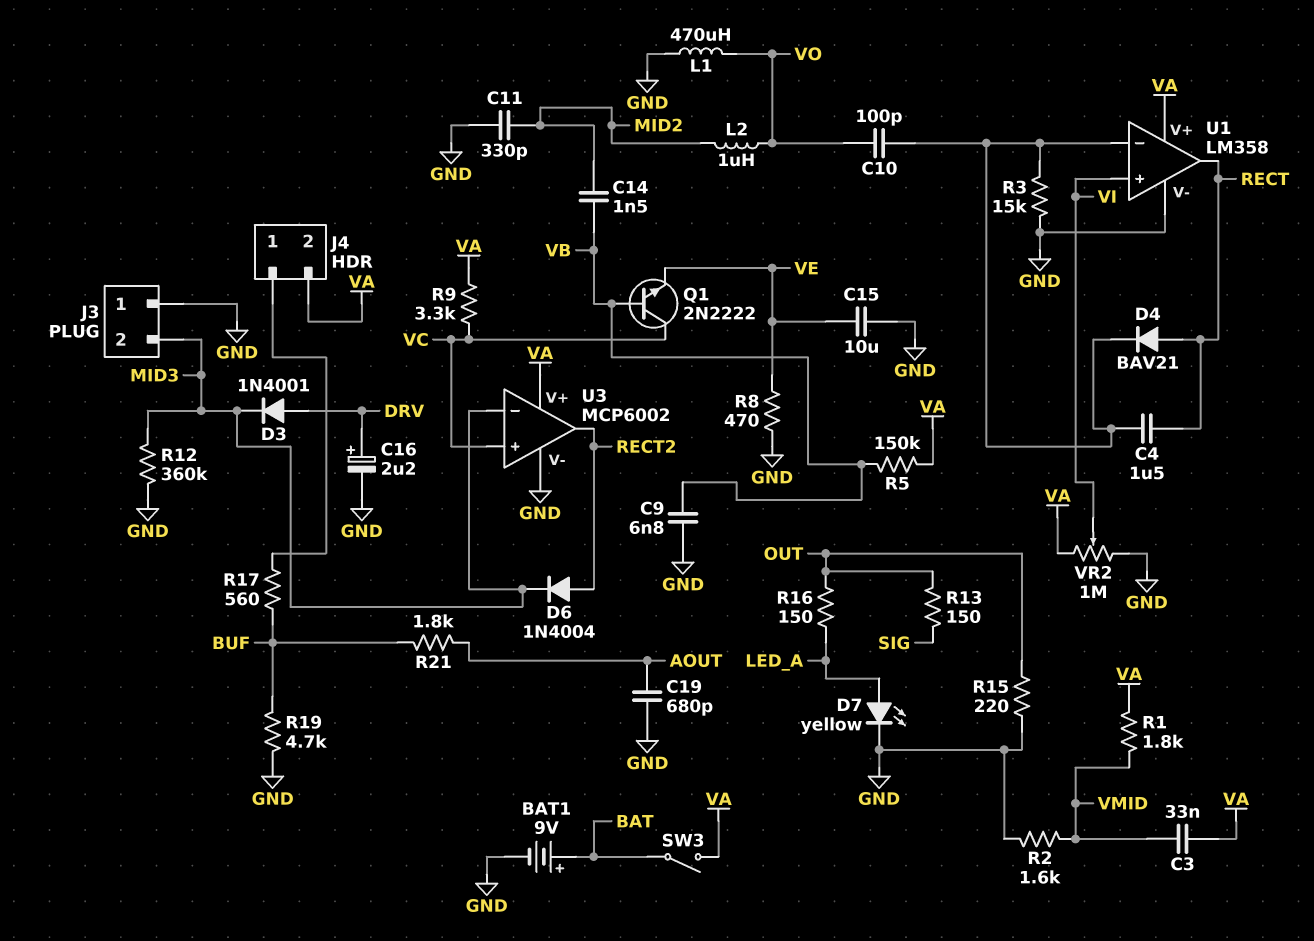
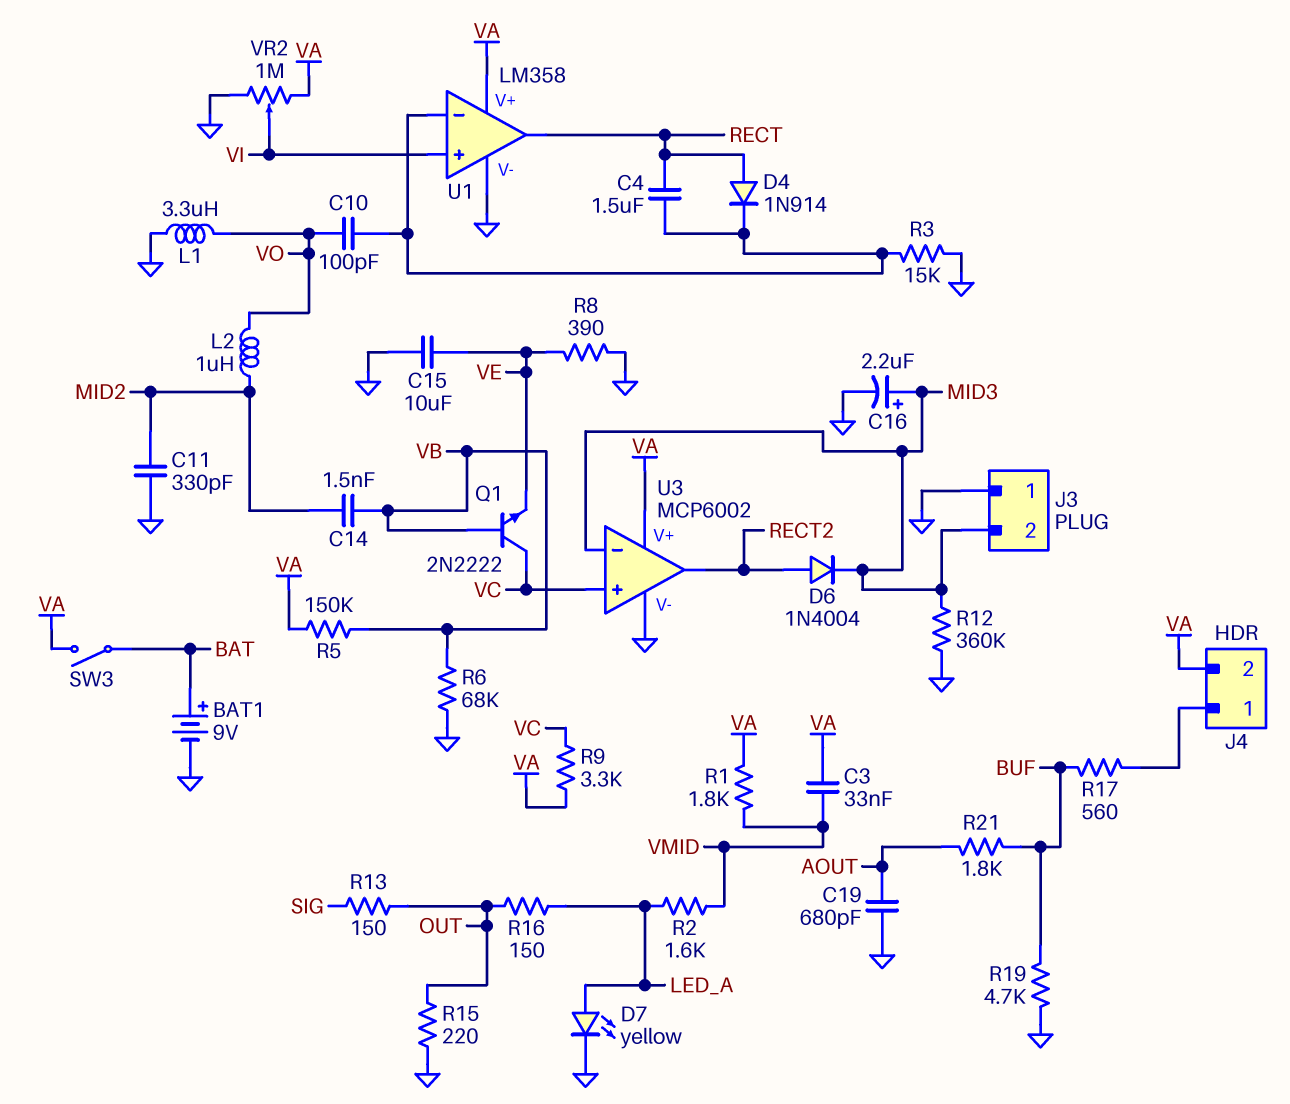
C9: 6.8nF (GND, VB) -> none
C16: 2.2uF (plus DRV, minus GND) -> 2.2uF (plus MID3, minus GND)
D3: diode 1N4001 (A DRV, K MID3) -> none
D4: diode BAV21 (A RECT, K U1/in-) -> diode 1N914 (A RECT, K U1/in-)
L1: 470uH (GND, VO) -> 3.3uH (GND, VO)
R2: 1.6k (GND, VMID) -> 1.6k (LED_A, VMID)
R6: none -> 68k (GND, VB)
R8: 470 (GND, VE) -> 390 (GND, VE)

